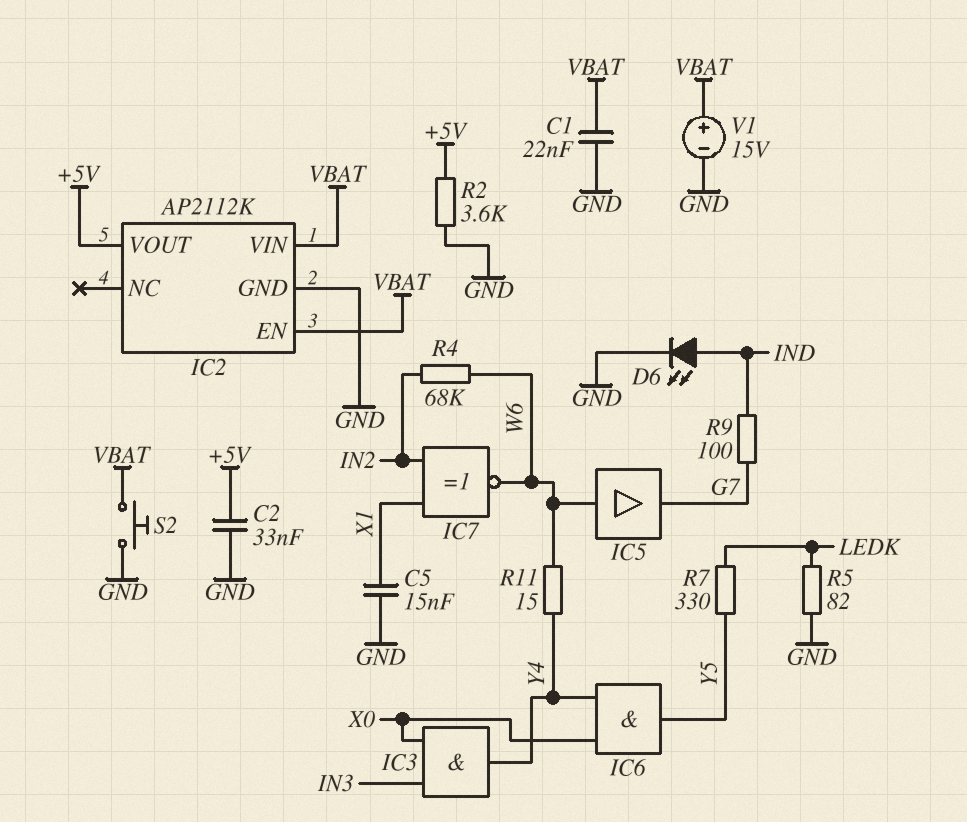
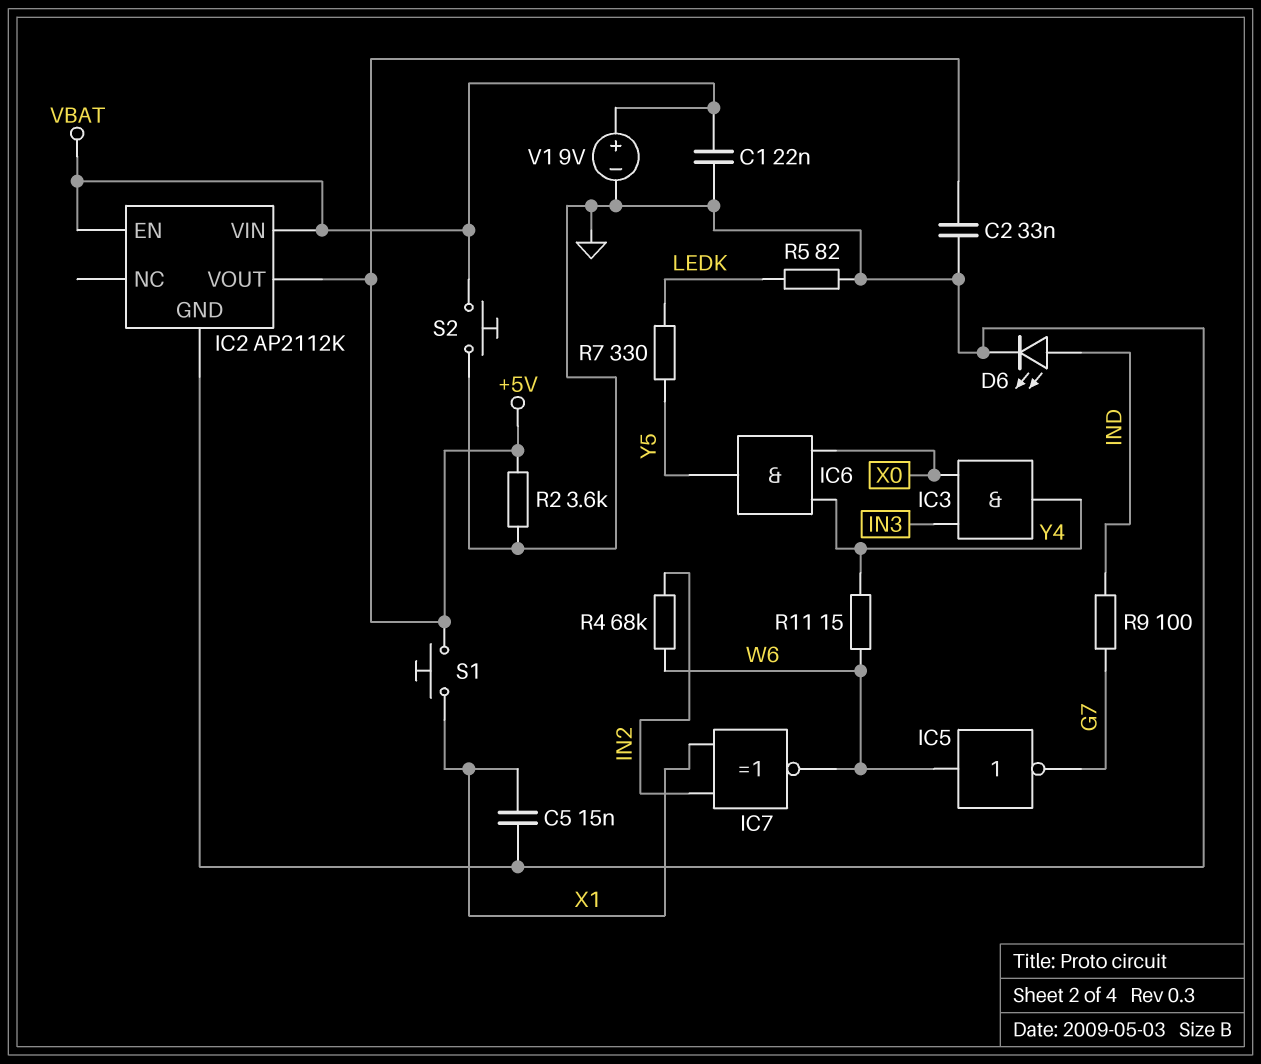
IC5: buffer (in W6, out G7) -> NOT (in W6, out G7)
S1: none -> button (+5V, X1)
V1: 15V (plus VBAT, minus GND) -> 9V (plus VBAT, minus GND)

